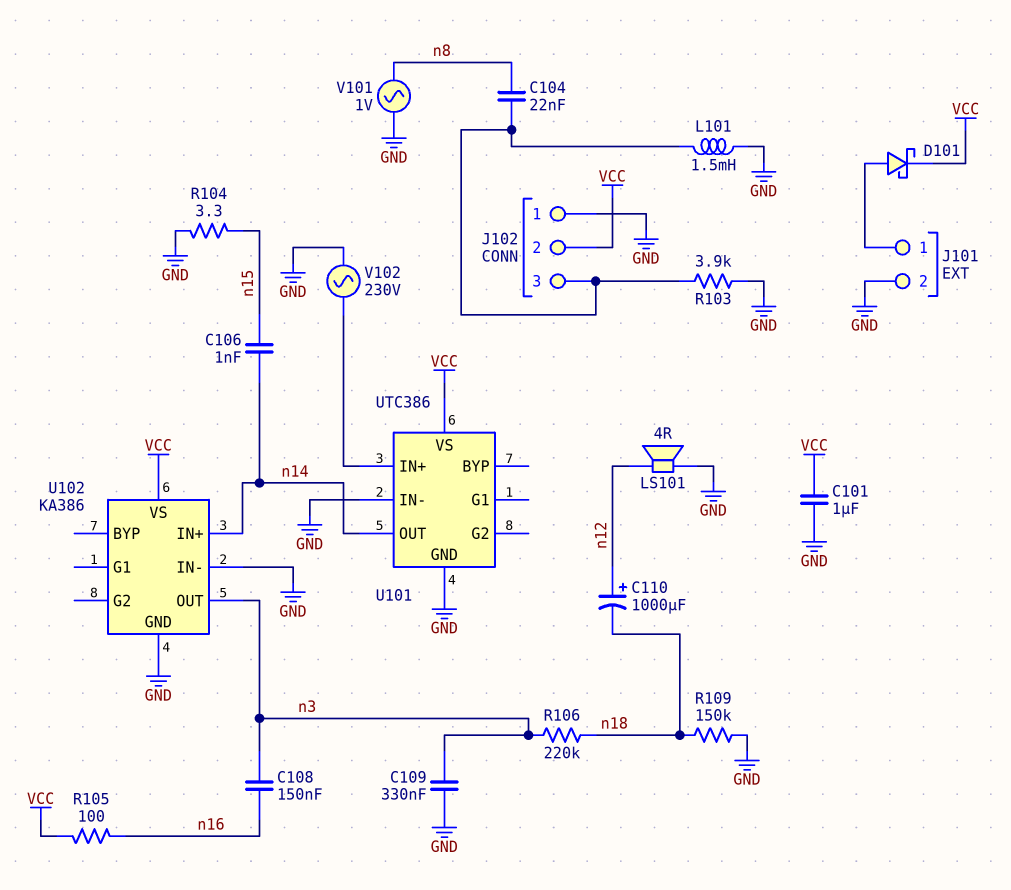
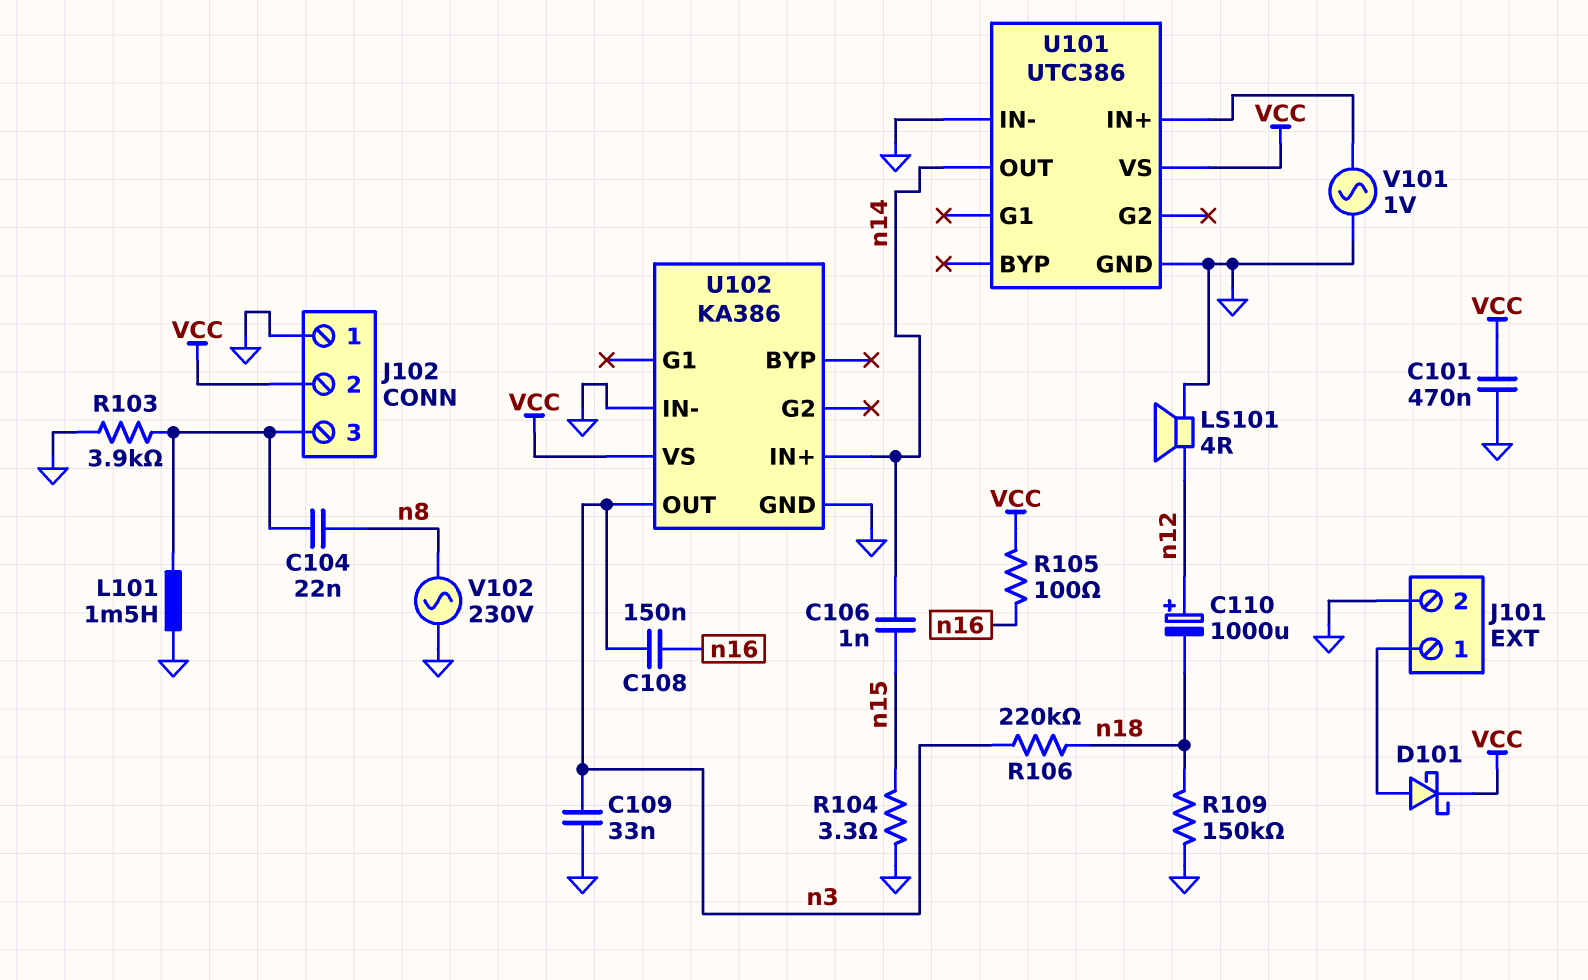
C101: 1uF (GND, VCC) -> 470nF (GND, VCC)
C109: 330nF (GND, n3) -> 33nF (GND, n3)
V101: AC 1V (GND, n8) -> AC 1V (GND, U101/IN+)
V102: AC 230V (GND, U101/IN+) -> AC 230V (GND, n8)

